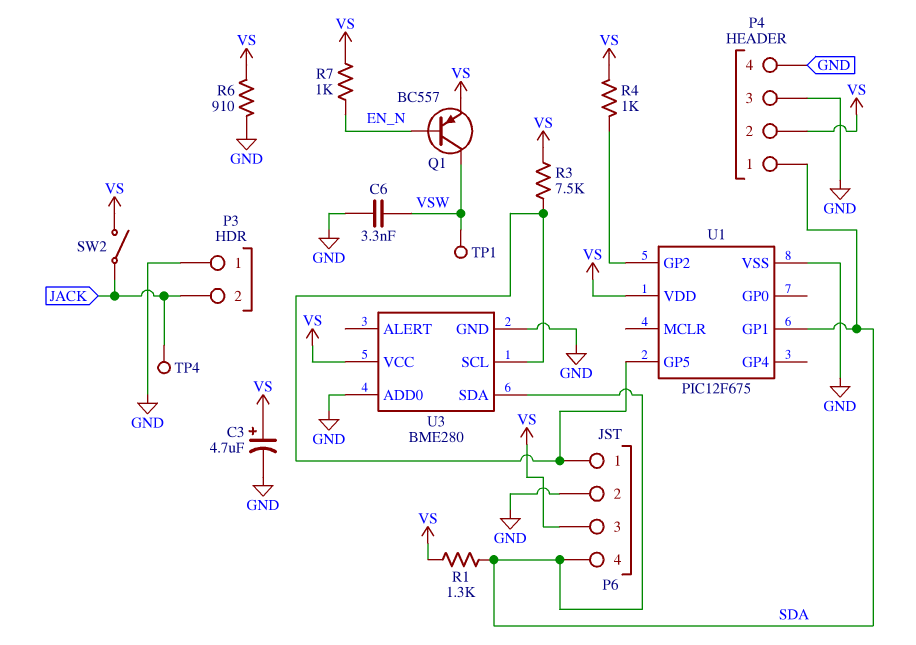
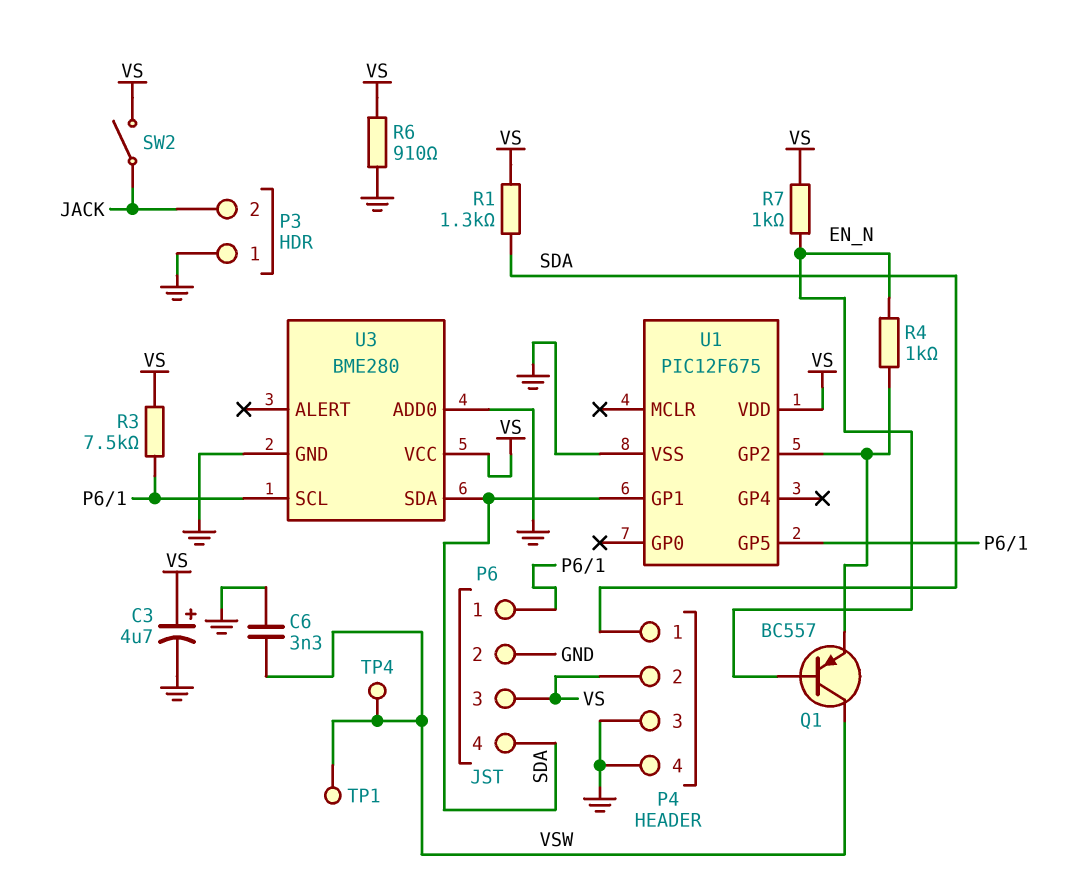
Q1: PNP BC557 (B EN_N, C VSW, E VS) -> PNP BC557 (B EN_N, C VSW, E U1/GP2)
R4: 1k (U1/GP2, VS) -> 1k (EN_N, U1/GP2)
TP4: test point (JACK) -> test point (VSW)

